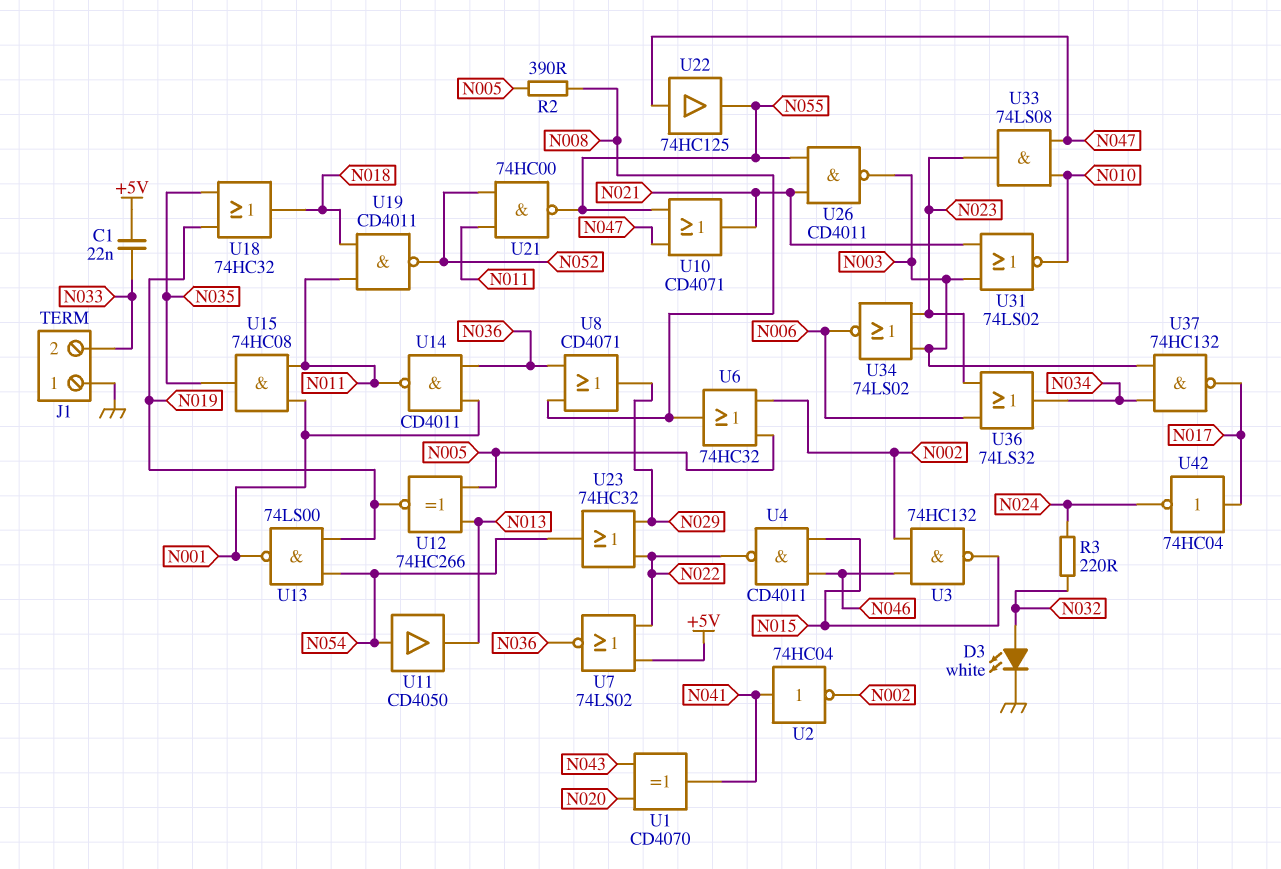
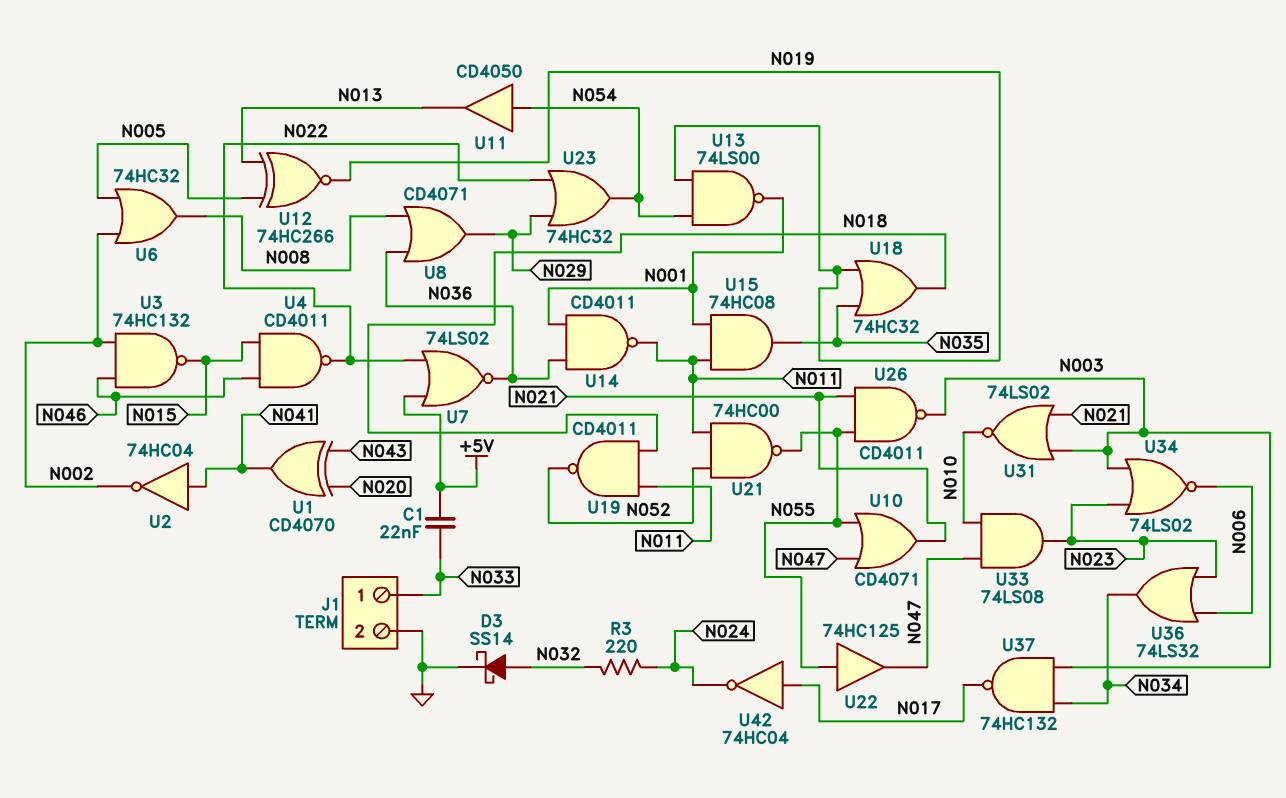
D3: LED white (A N032, K GND) -> schottky SS14 (A N032, K GND)
J1 pin 1: GND -> N033
J1 pin 2: N033 -> GND
R2: 390 (N005, N008) -> none
U22: buffer 74HC125 (in N047, out N055) -> buffer 74HC125 (in N055, out N047)

